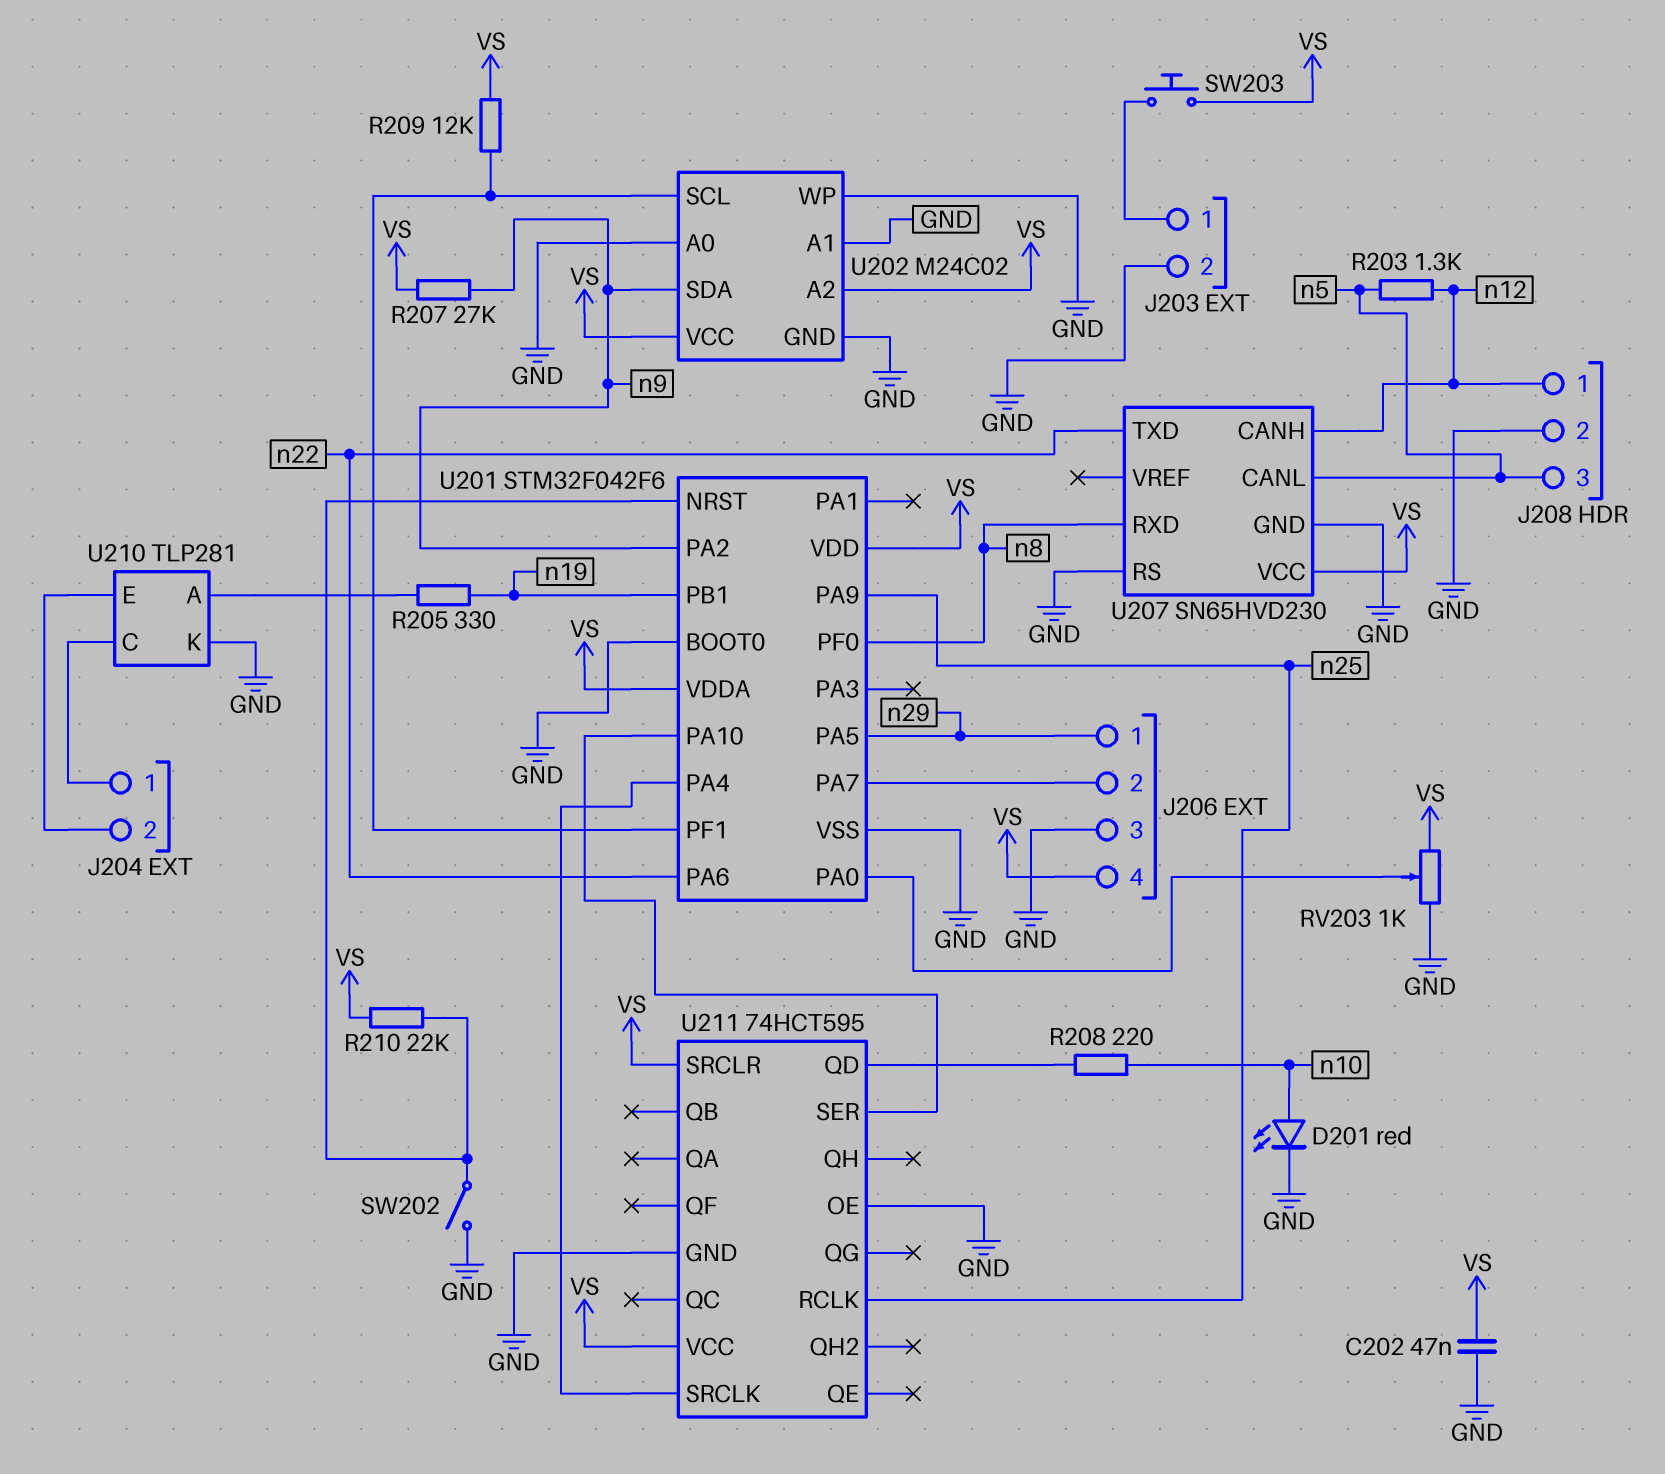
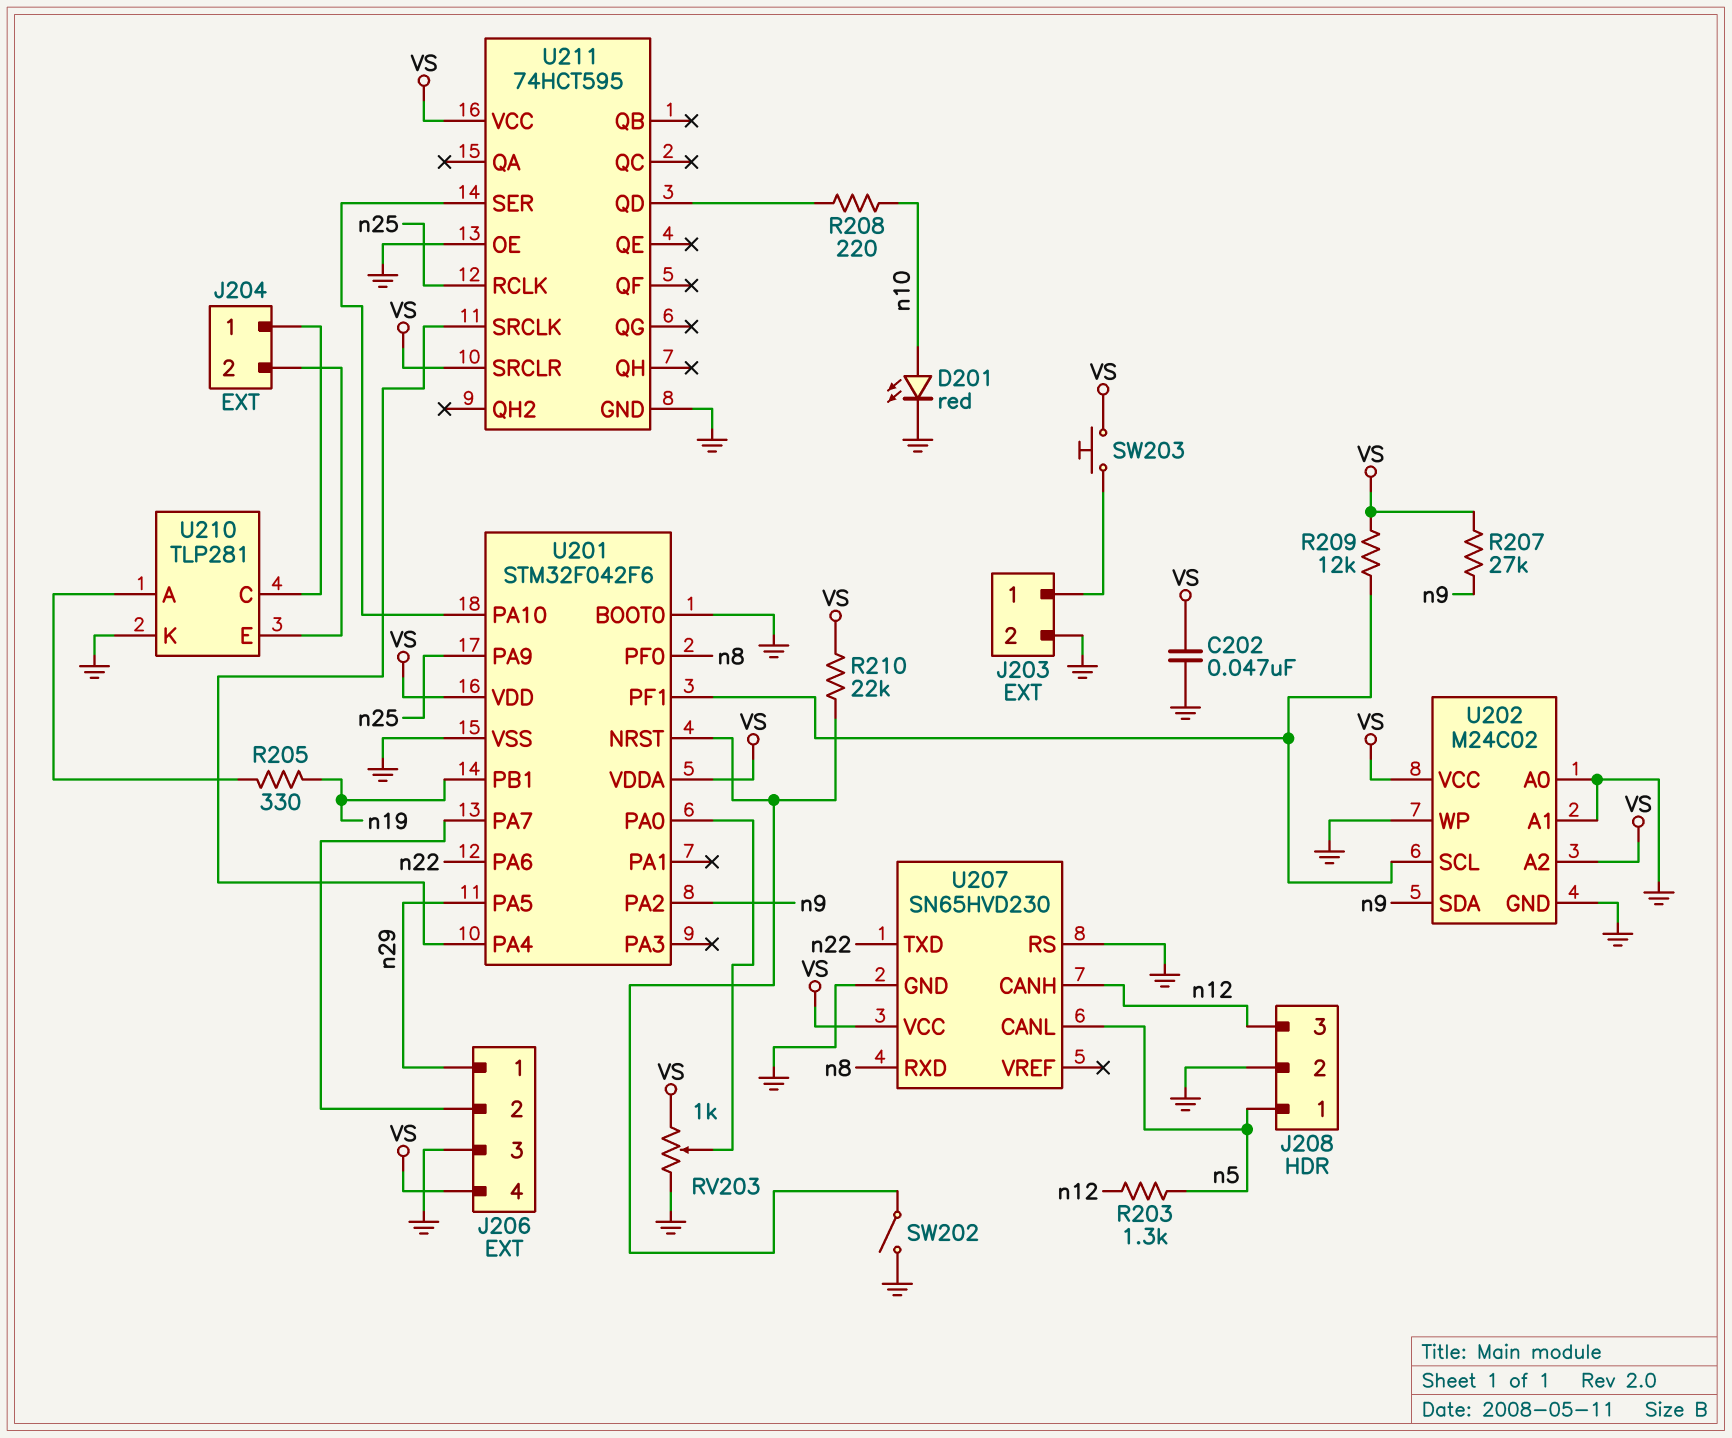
J208 pin 1: n12 -> n5
J208 pin 3: n5 -> n12

